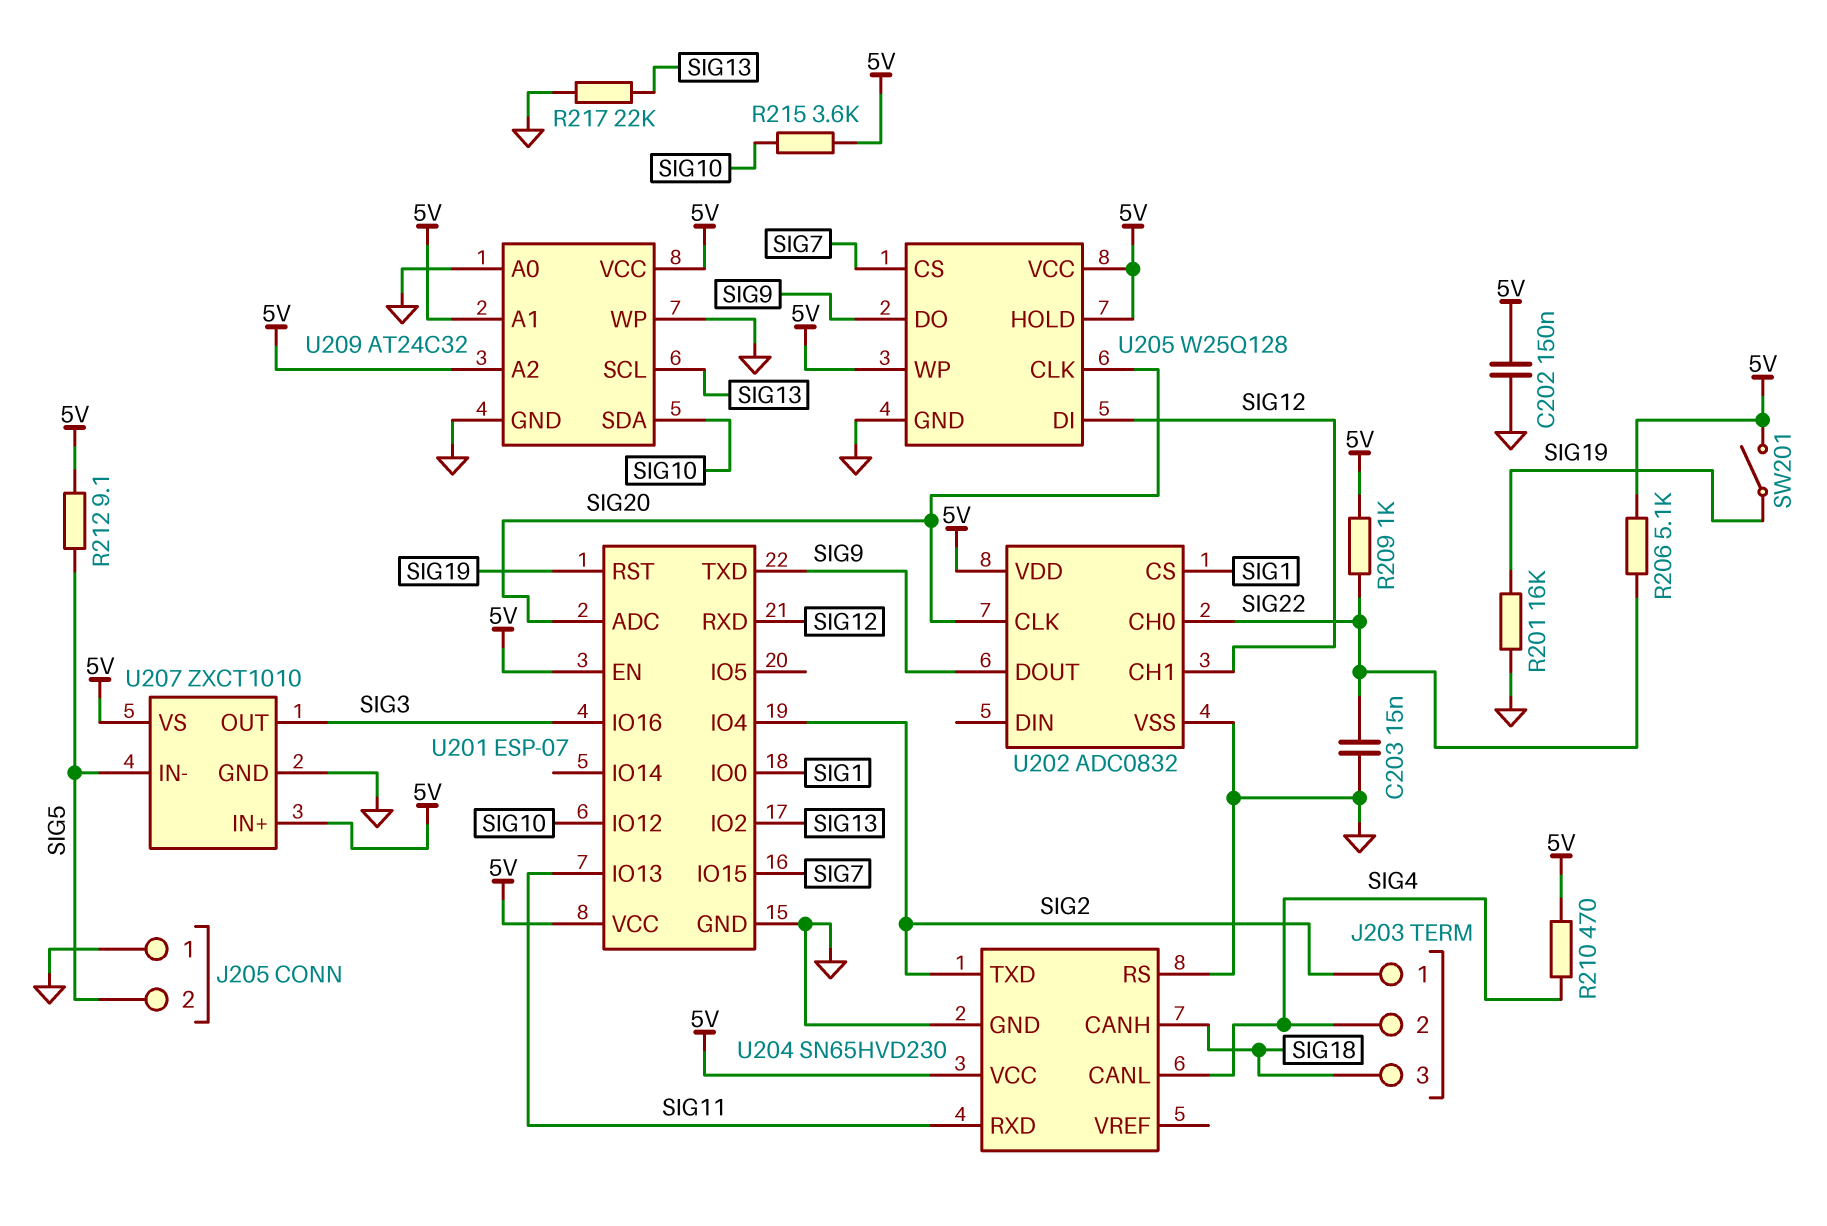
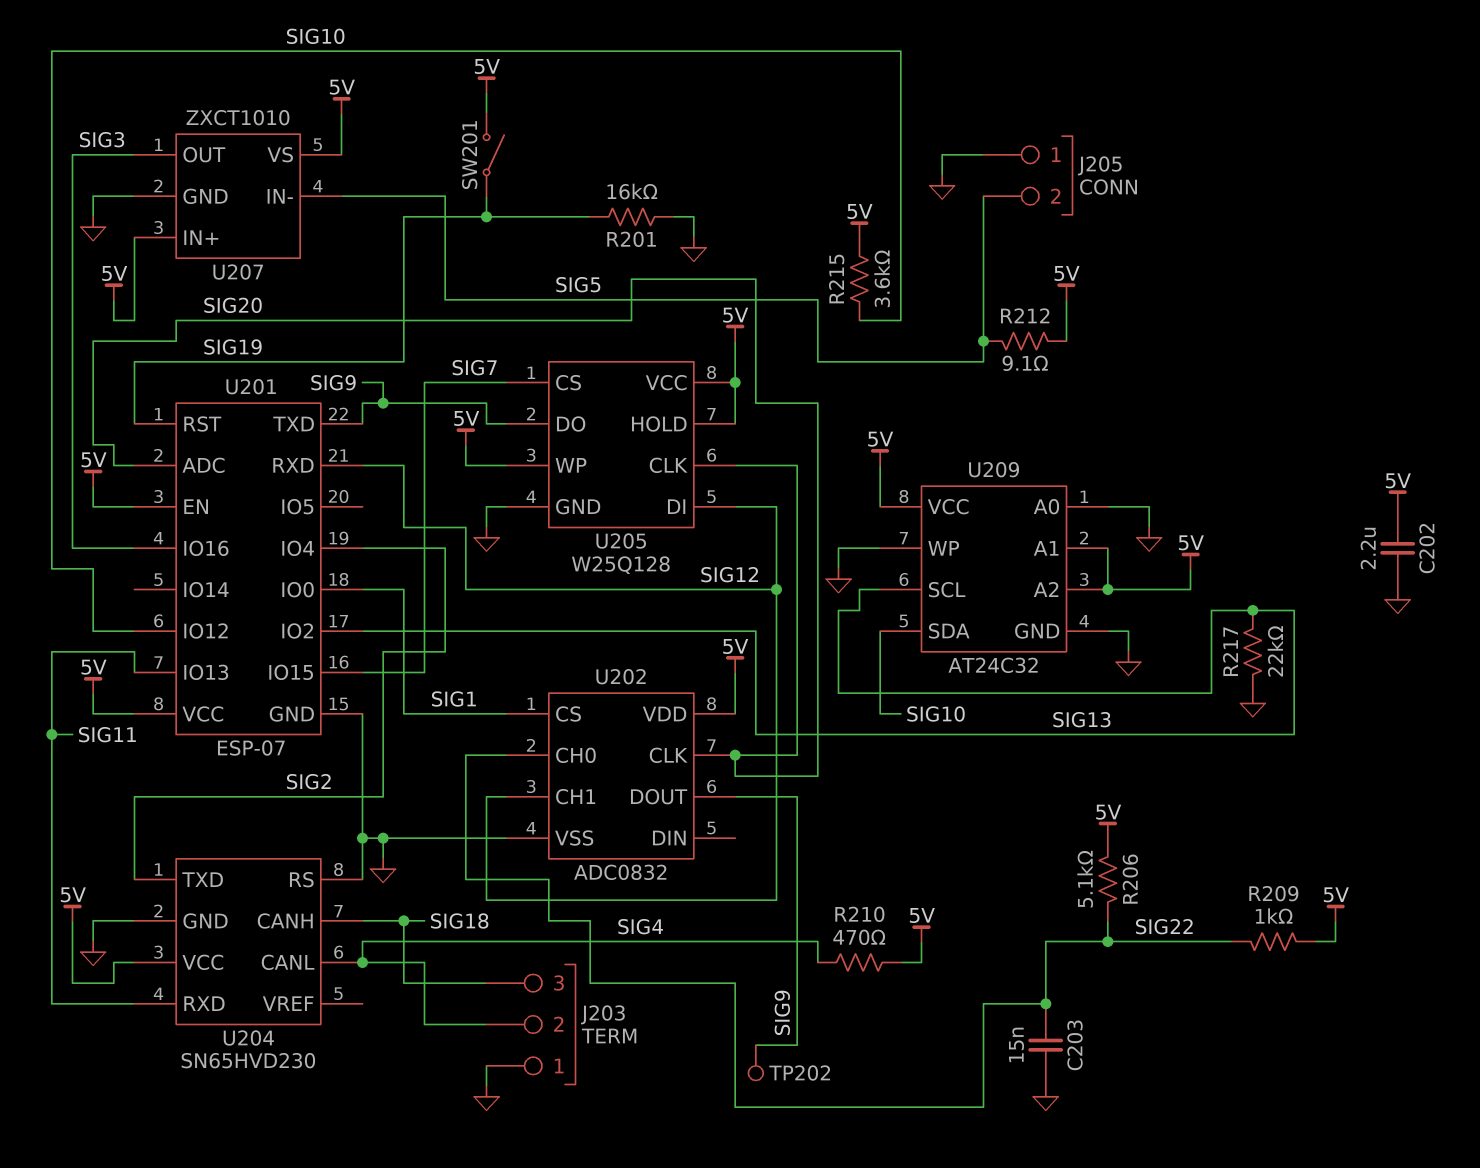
C202: 150nF (5V, GND) -> 2.2uF (5V, GND)
J203 pin 1: SIG2 -> GND
TP202: none -> test point (SIG9)

